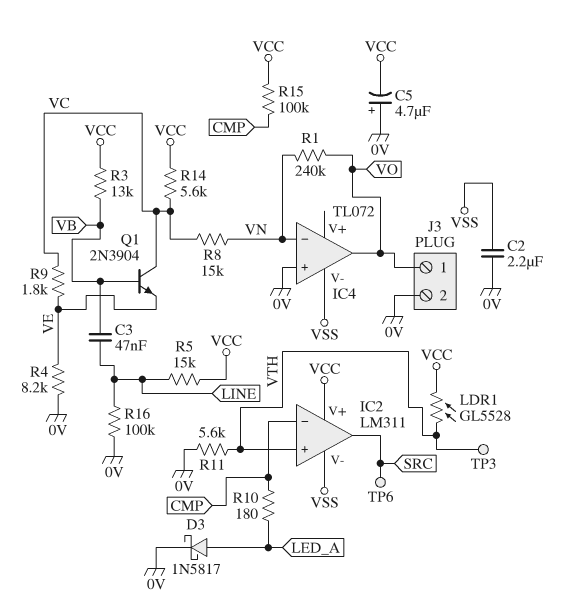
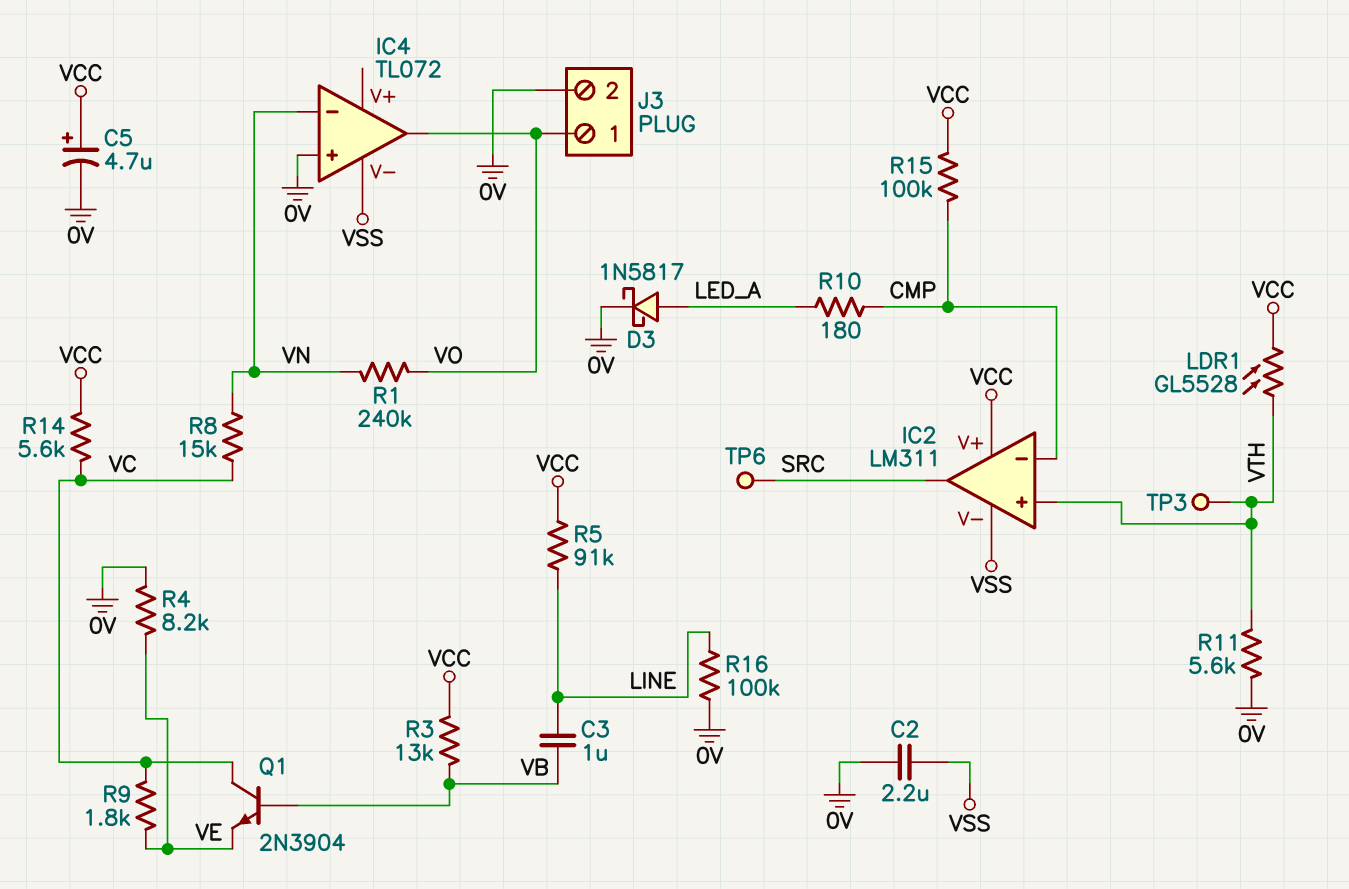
C3: 47nF (LINE, VB) -> 1uF (LINE, VB)
C5: 4.7uF (plus 0V, minus VCC) -> 4.7uF (plus VCC, minus 0V)
R5: 15k (LINE, VCC) -> 91k (LINE, VCC)

